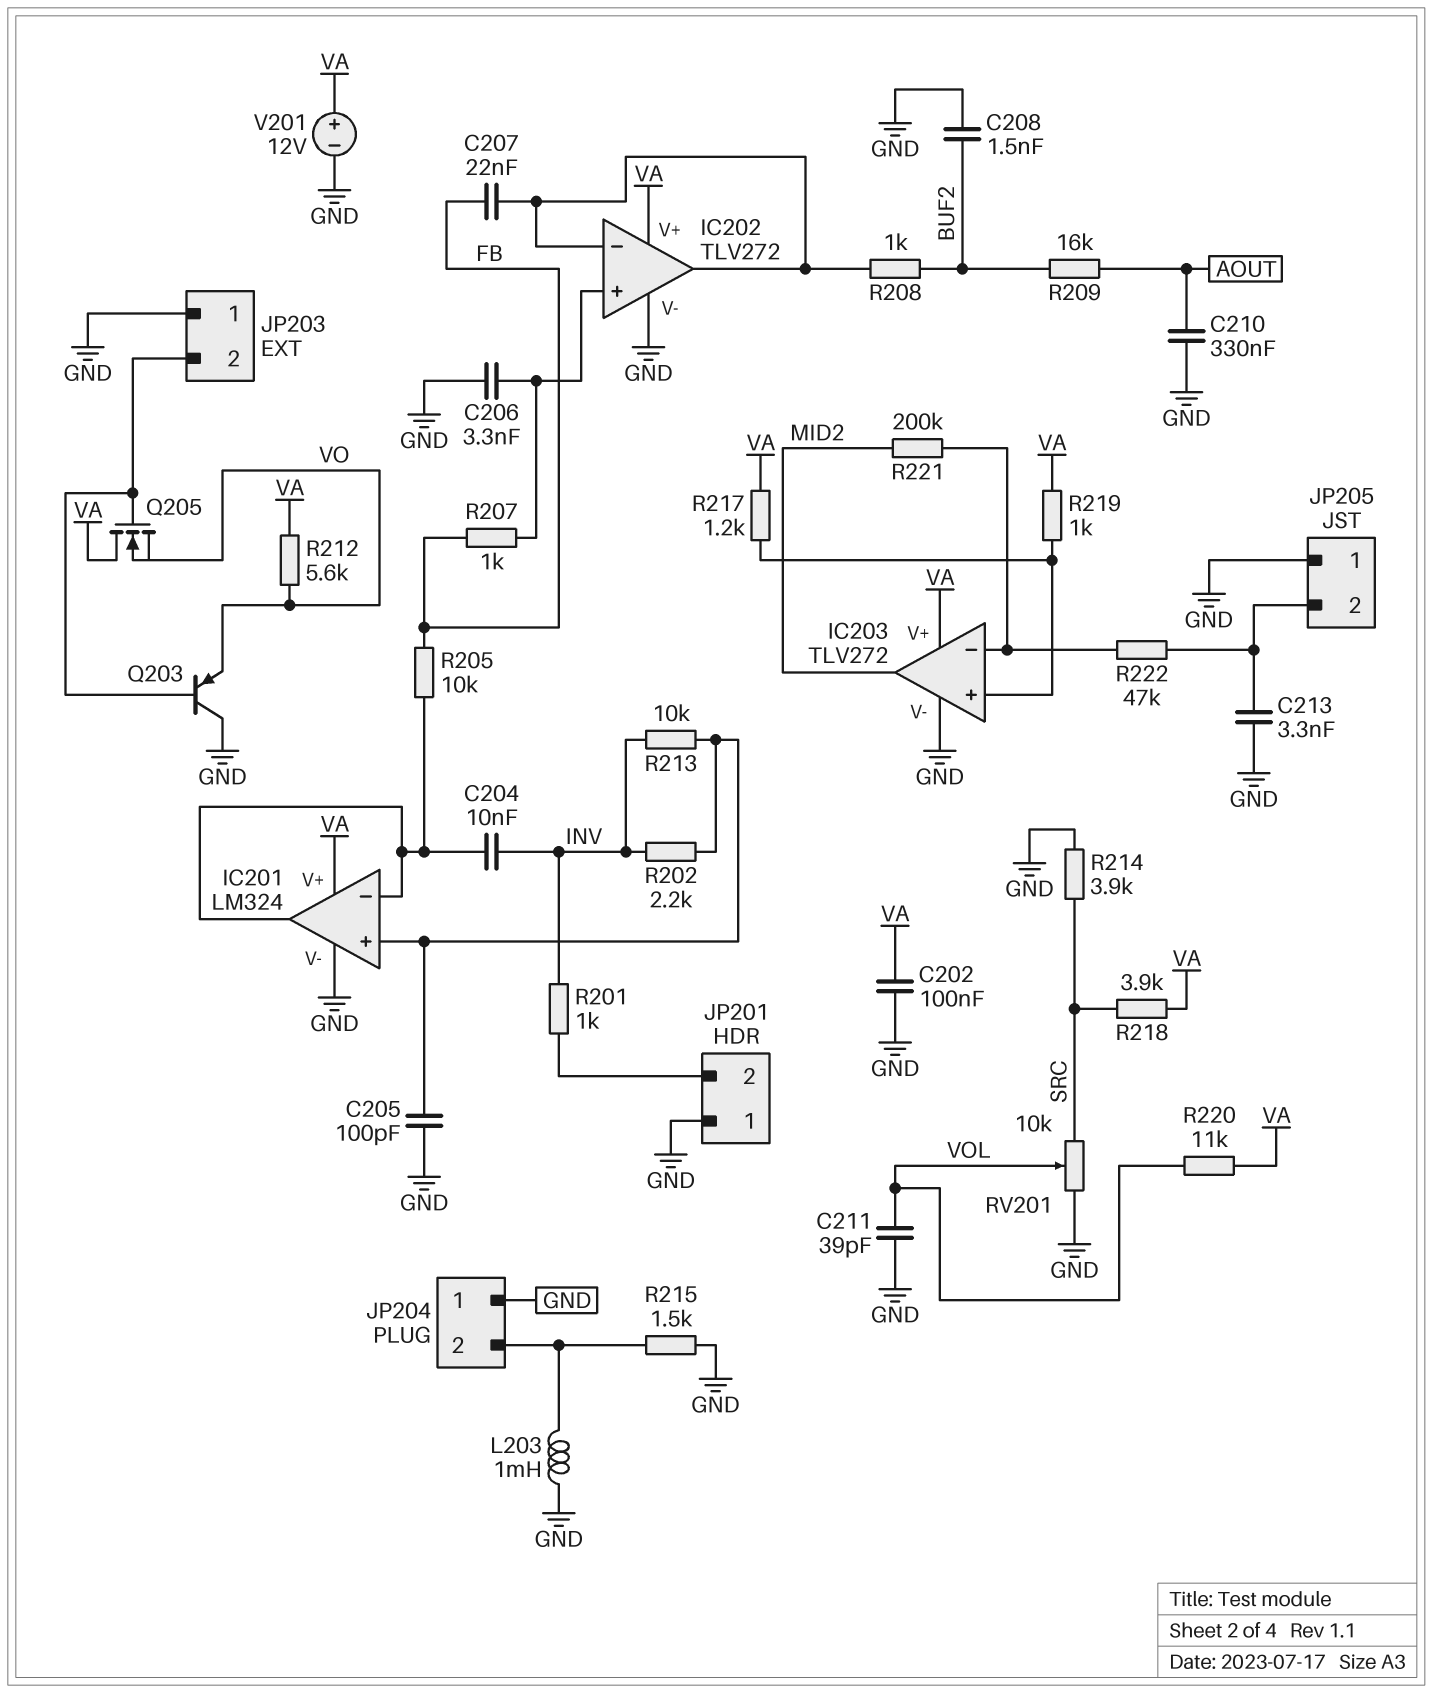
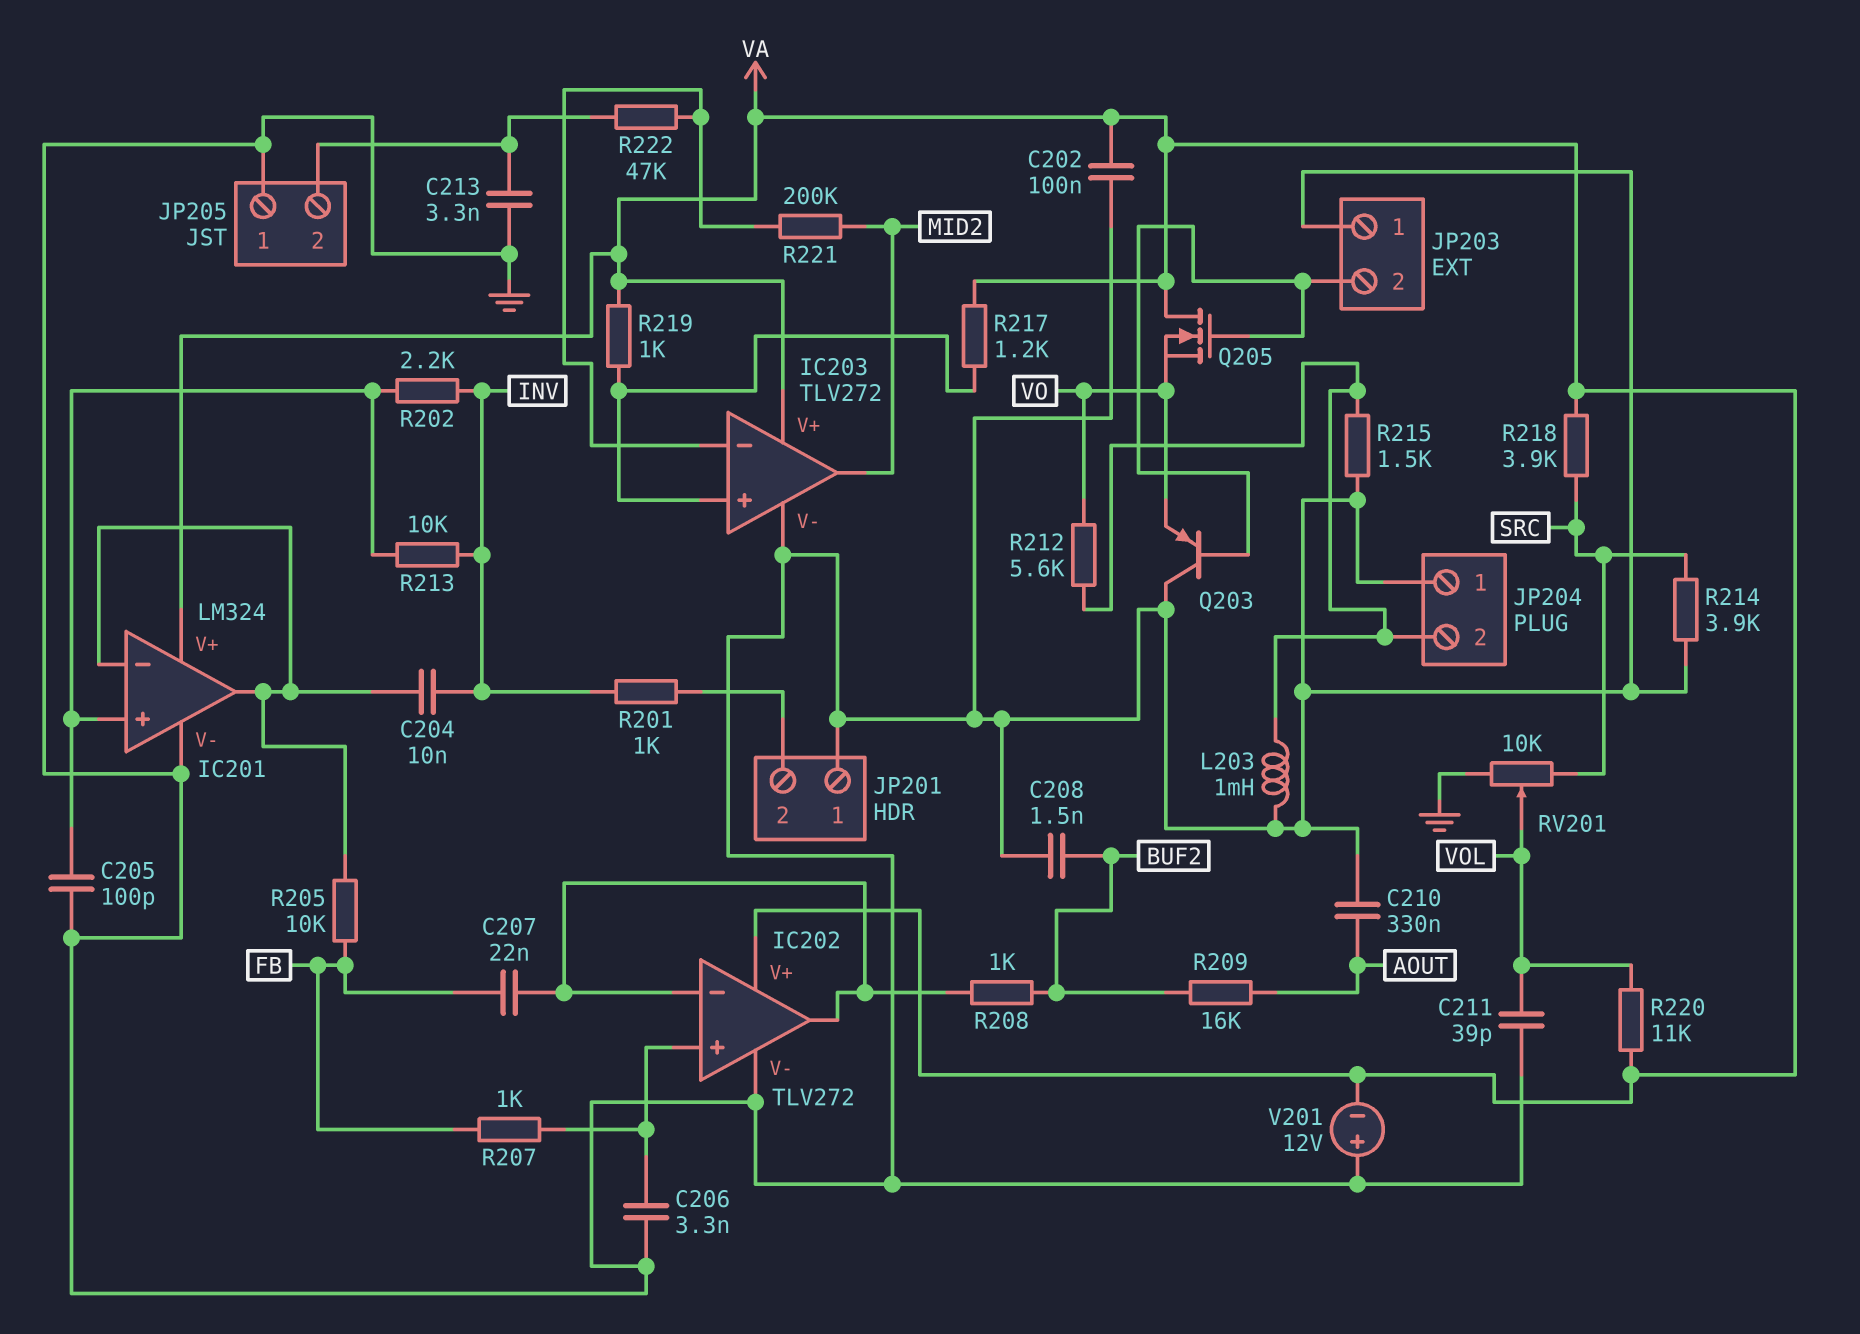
R212: 5.6k (VA, VO) -> 5.6k (JP204/2, VO)
V201: 12V (plus VA, minus GND) -> 12V (plus GND, minus VA)

